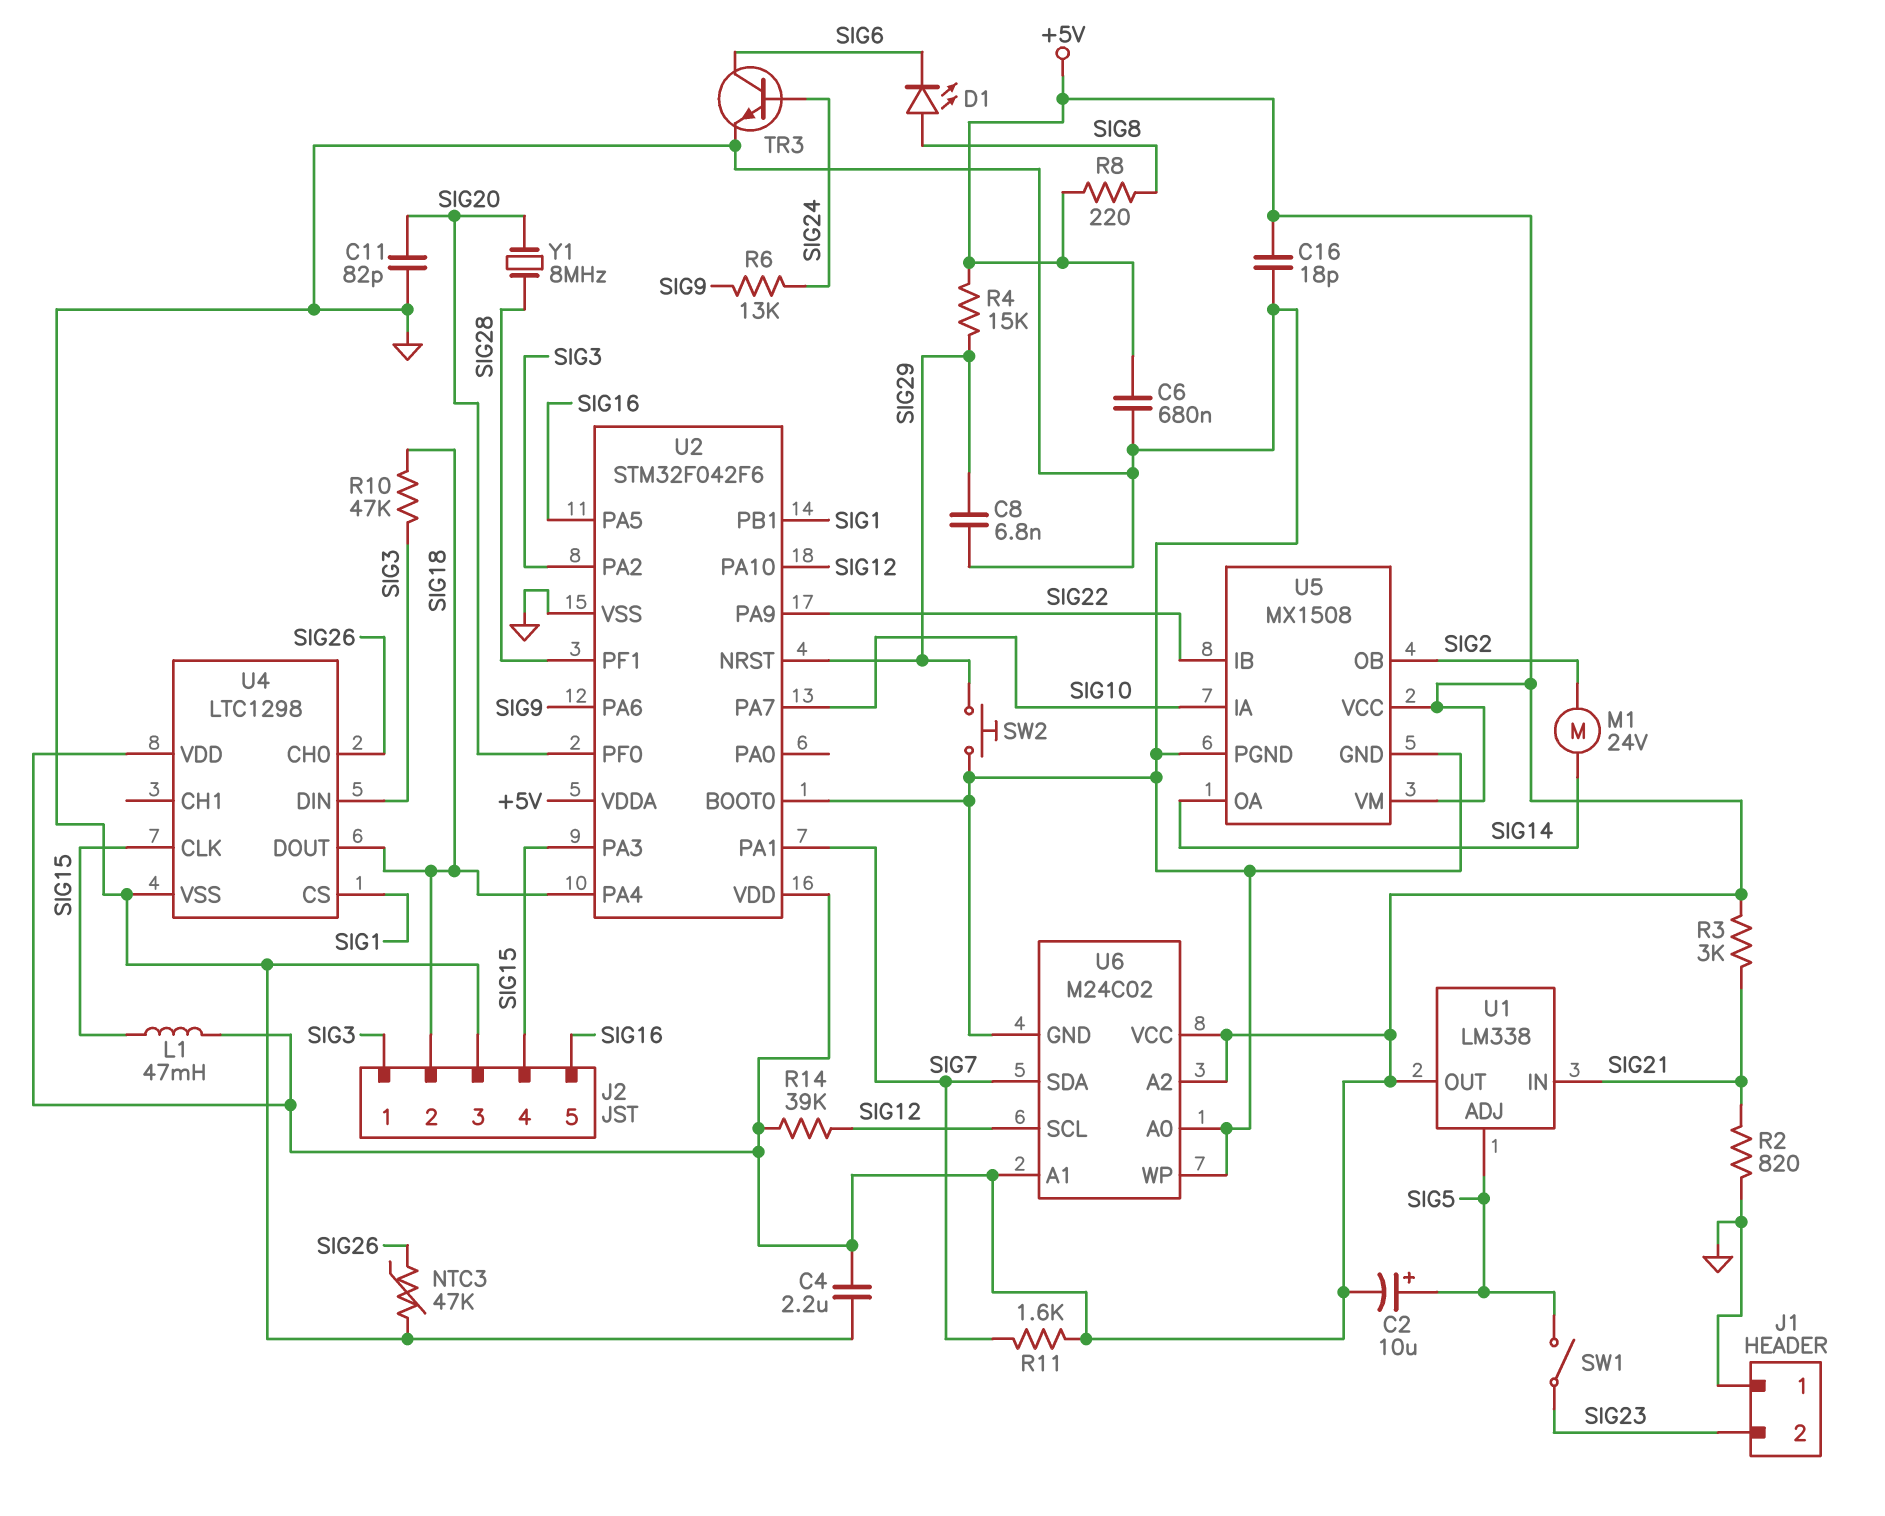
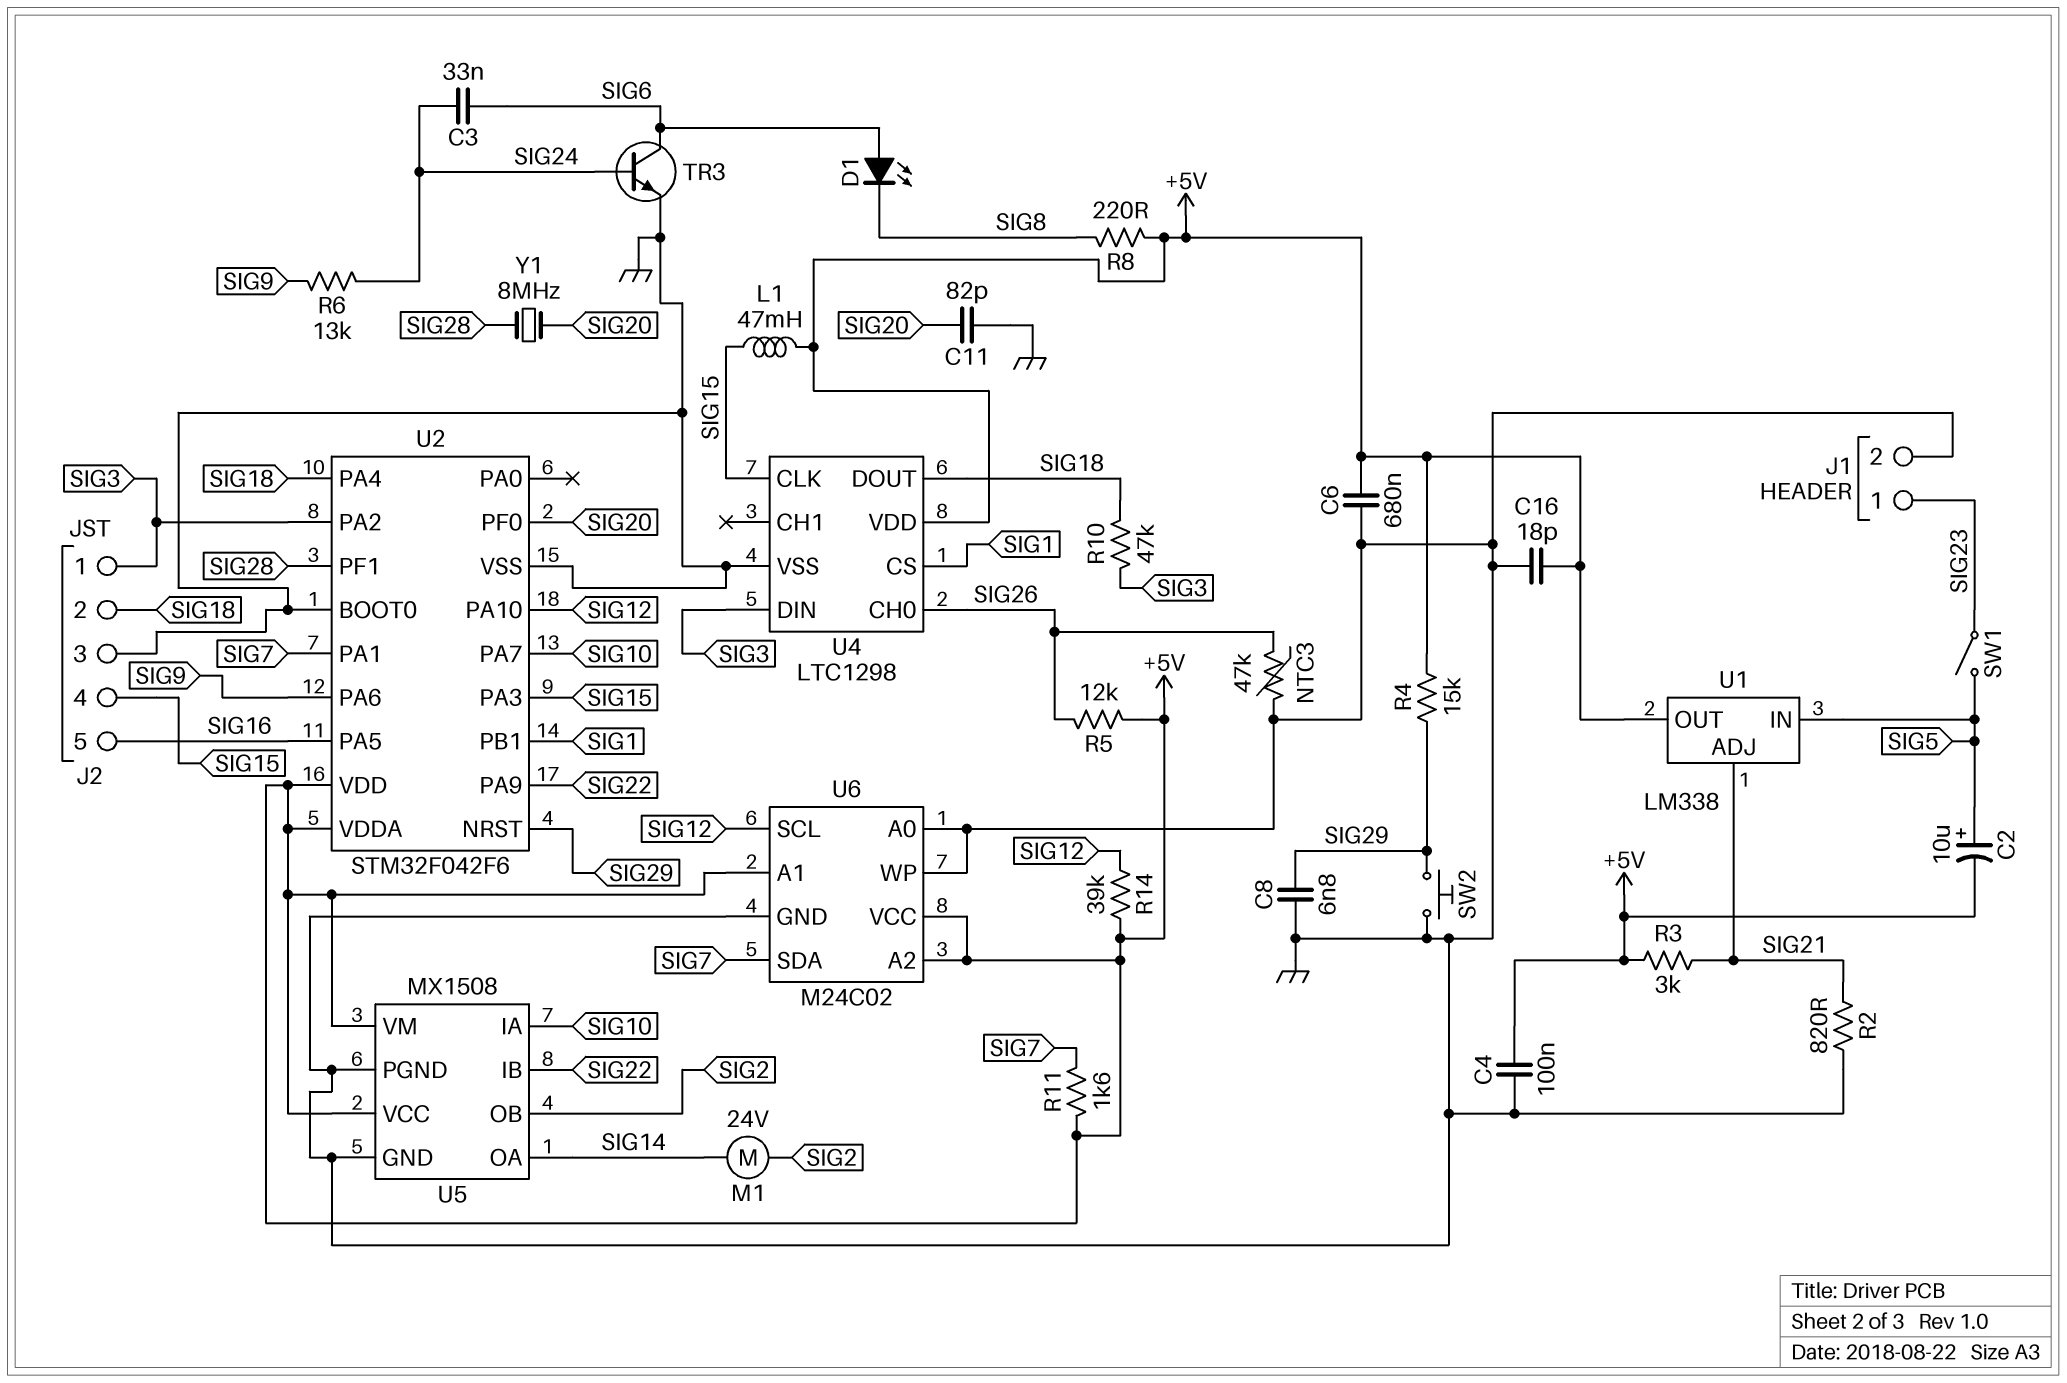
C3: none -> 33nF (SIG6, SIG24)
C4: 2.2uF (+5V, GND) -> 100nF (+5V, GND)
D1: LED (A SIG8, K SIG6) -> LED (A SIG6, K SIG8)
J1 pin 1: GND -> SIG23
J1 pin 2: SIG23 -> GND
R5: none -> 12k (+5V, SIG26)
U1 pin ADJ: SIG5 -> SIG21
U1 pin IN: SIG21 -> SIG5

